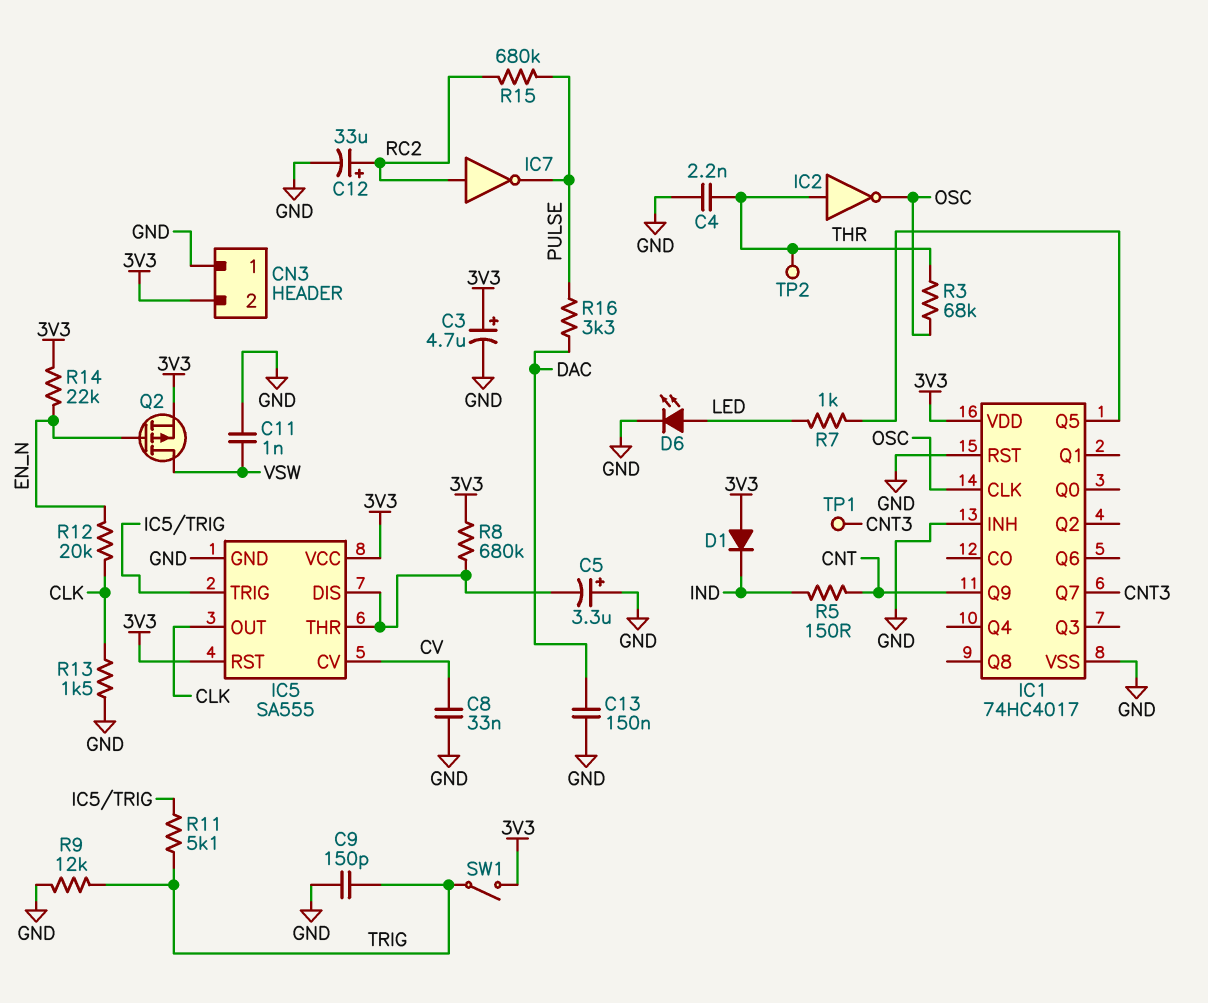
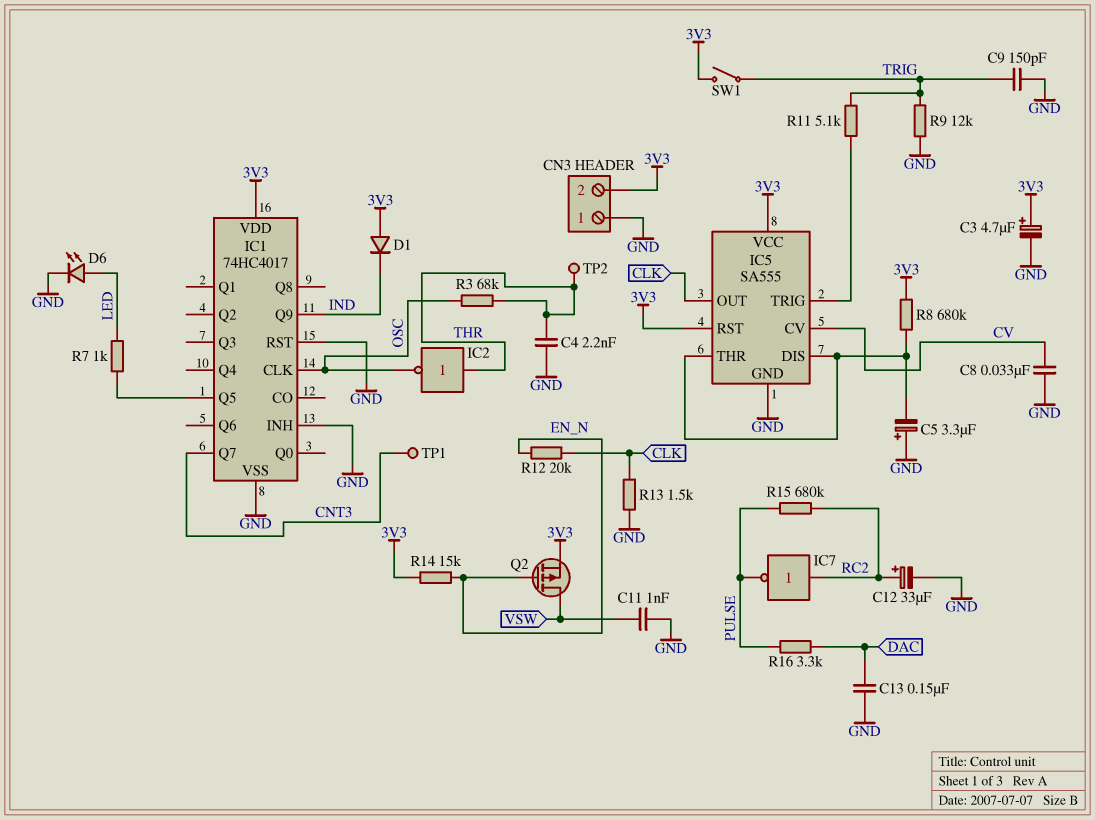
IC1 pin Q9: CNT -> IND
R5: 150 (CNT, IND) -> none
R14: 22k (3V3, EN_N) -> 15k (3V3, EN_N)

